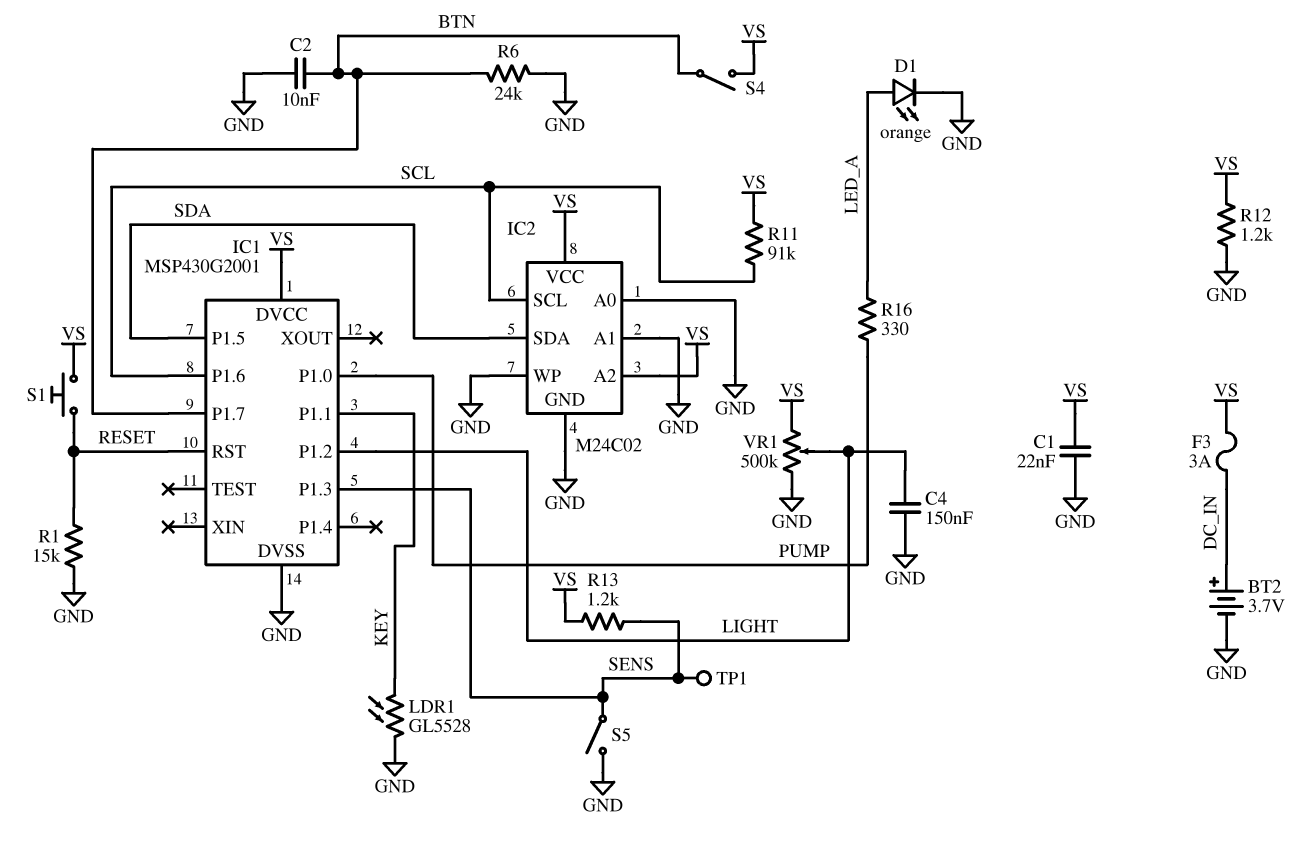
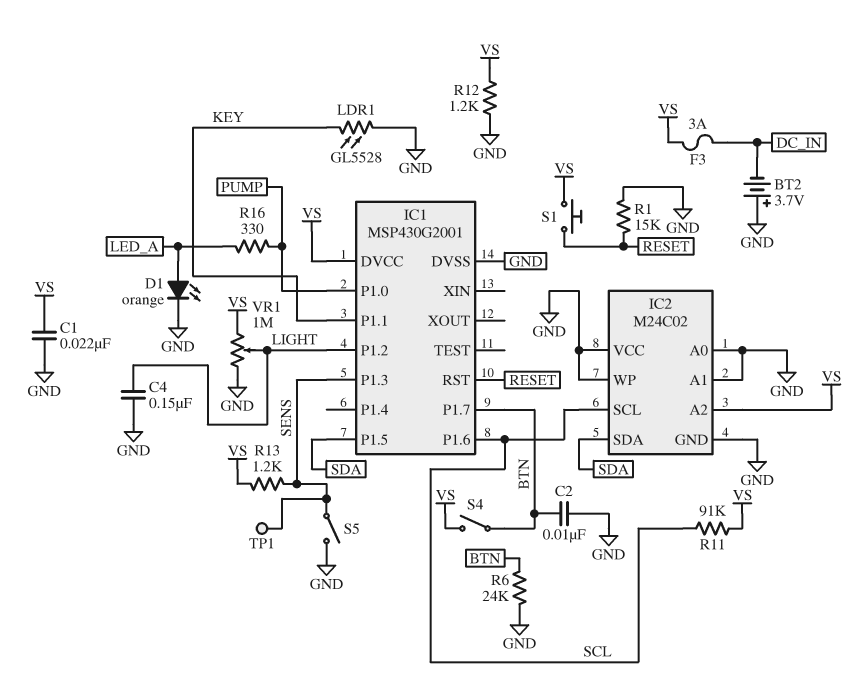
BT2: 3.7V (plus DC_IN, minus GND) -> 3.7V (plus GND, minus DC_IN)
IC2 pin VCC: VS -> GND
VR1: 500k (GND, VS, wiper LIGHT) -> 1M (GND, VS, wiper LIGHT)

